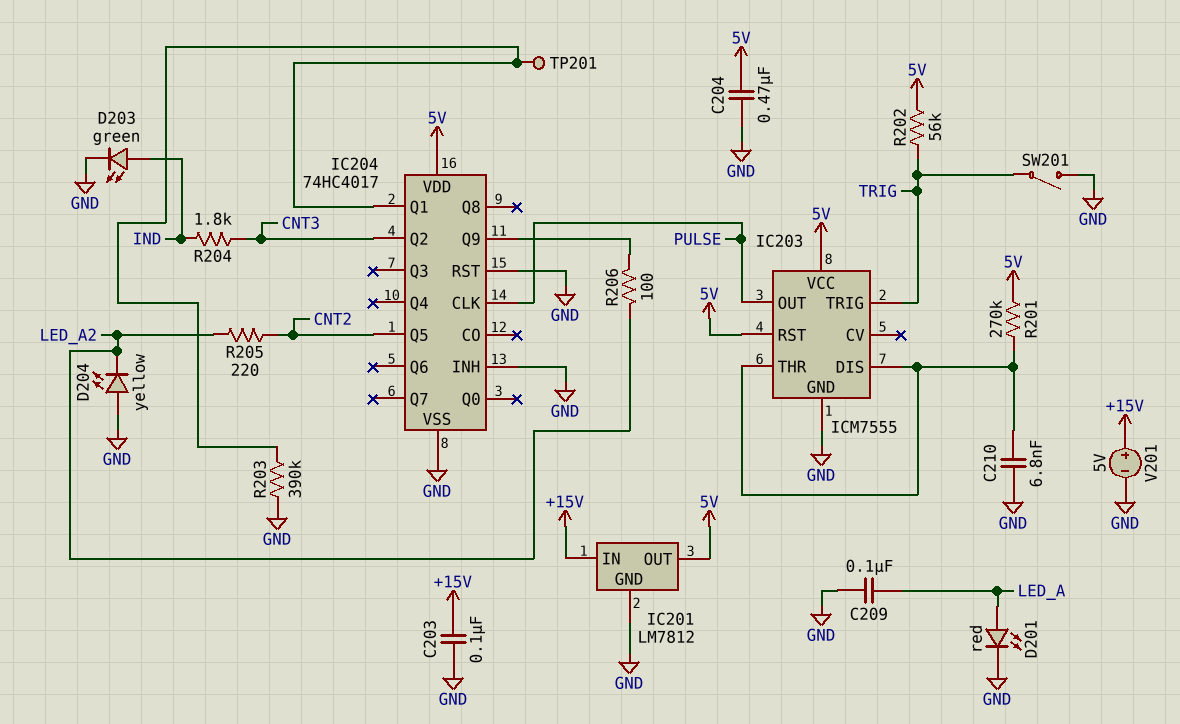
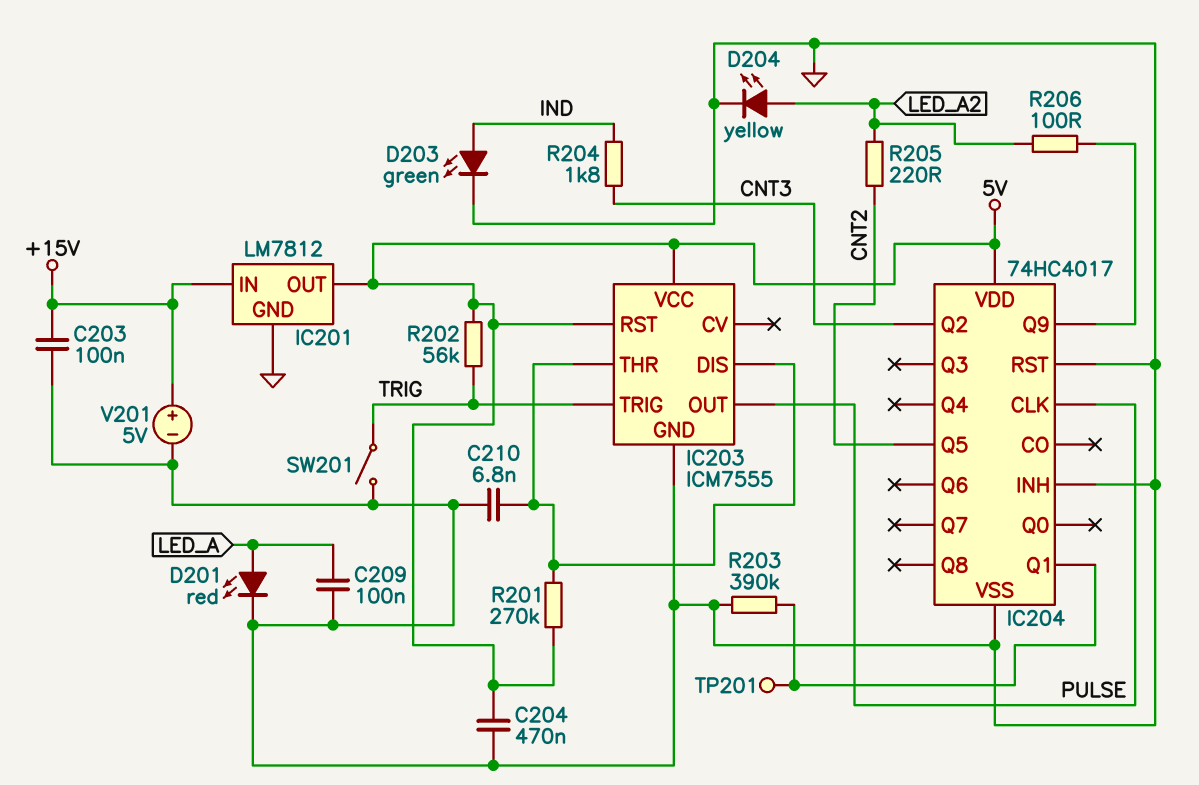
D204: LED yellow (A GND, K LED_A2) -> LED yellow (A LED_A2, K GND)

